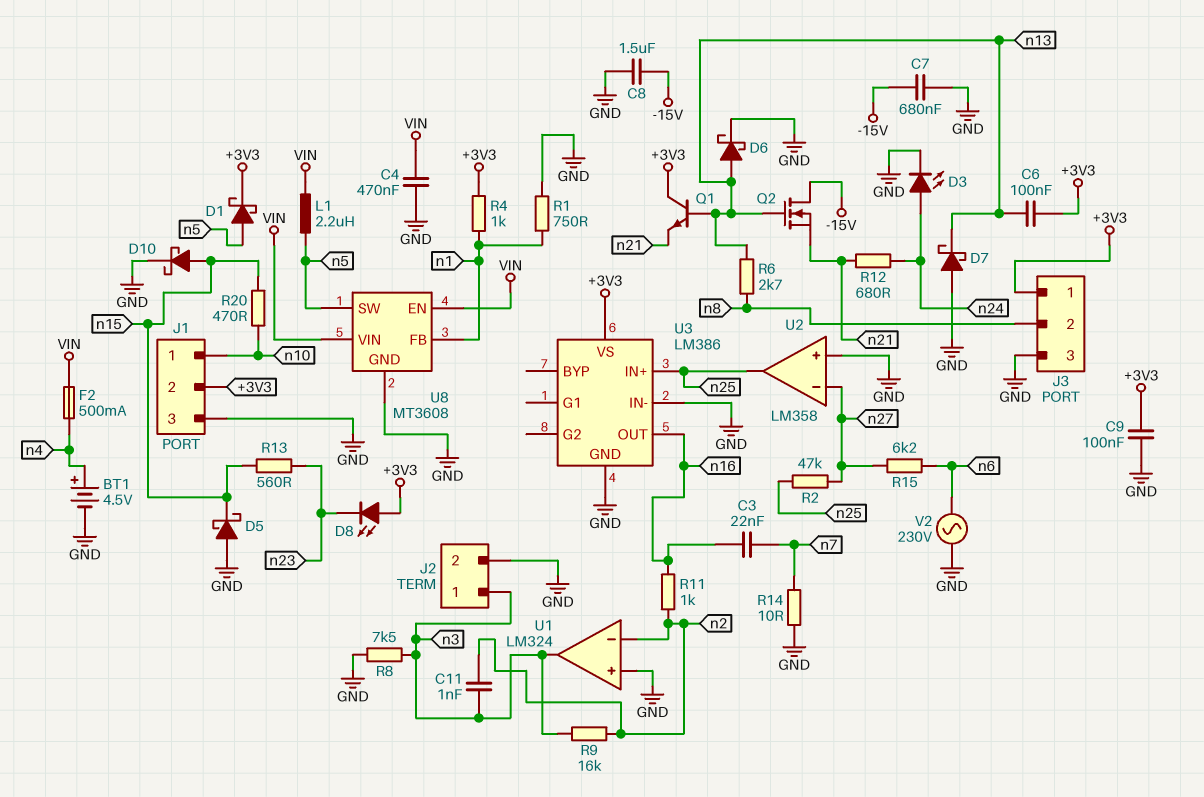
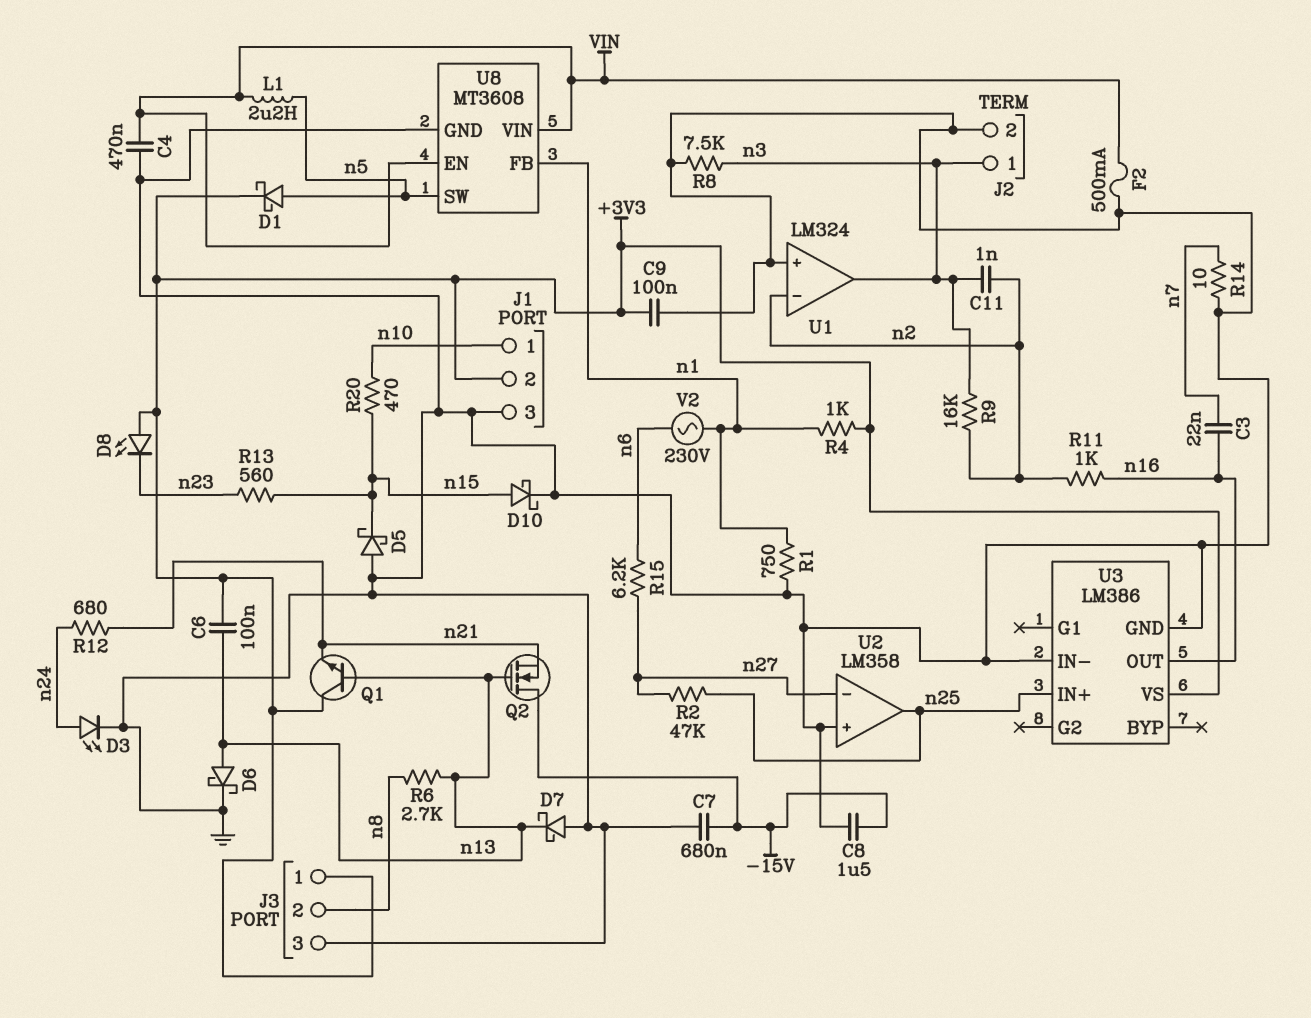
BT1: 4.5V (plus n4, minus GND) -> none
F2: 500mA (VIN, n4) -> 500mA (GND, VIN)
V2: AC 230V (GND, n6) -> AC 230V (n1, n6)

